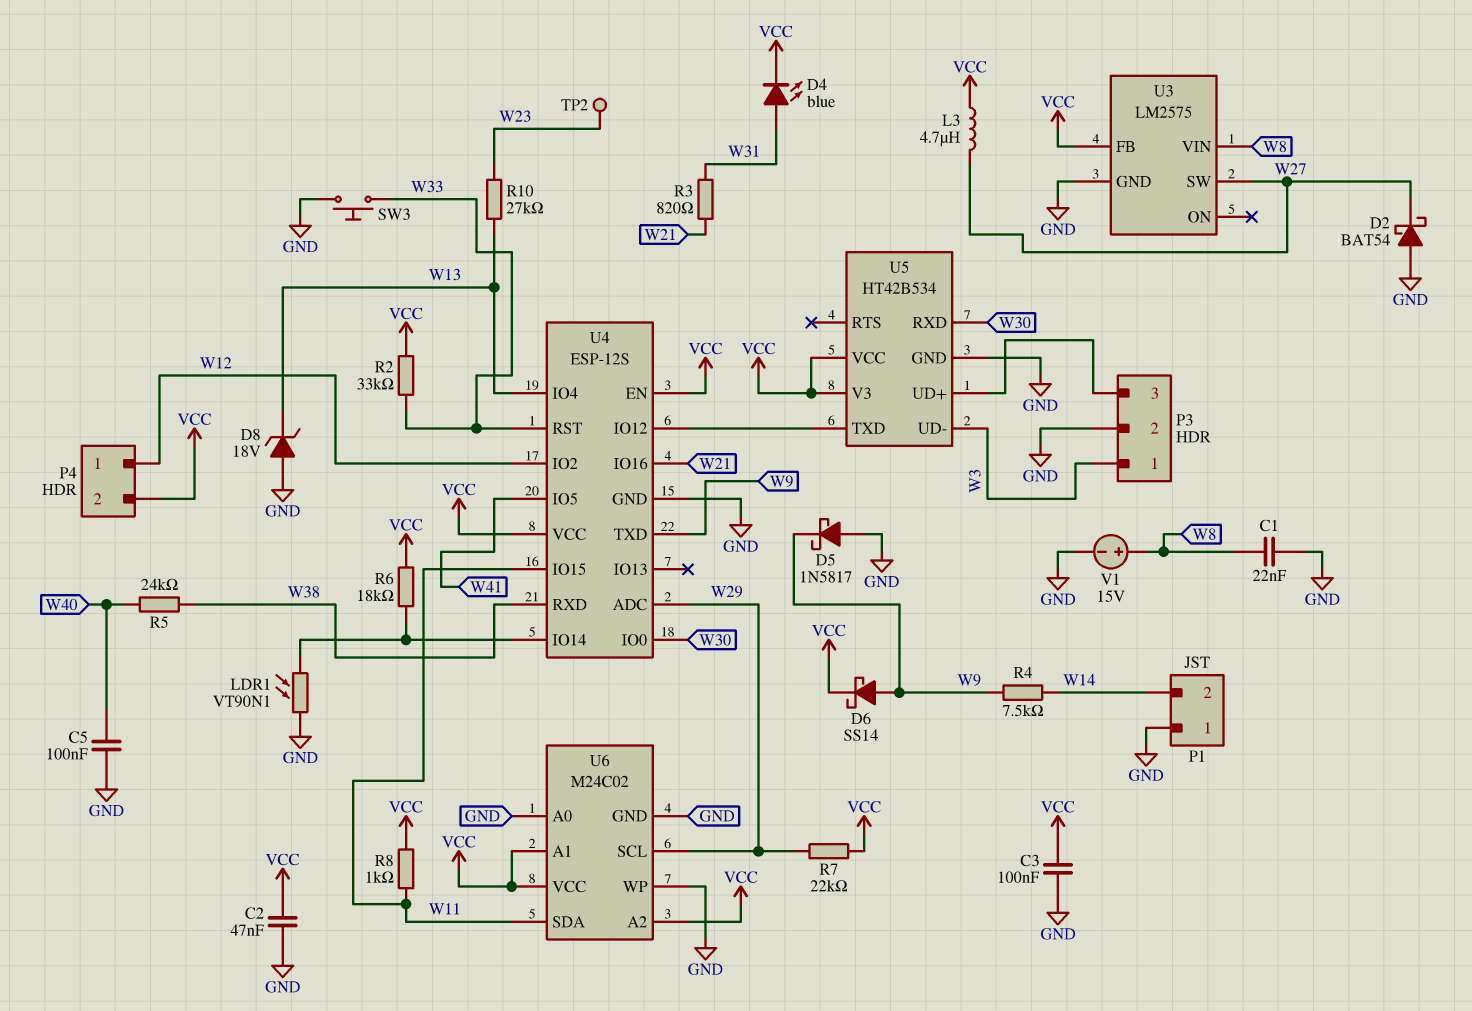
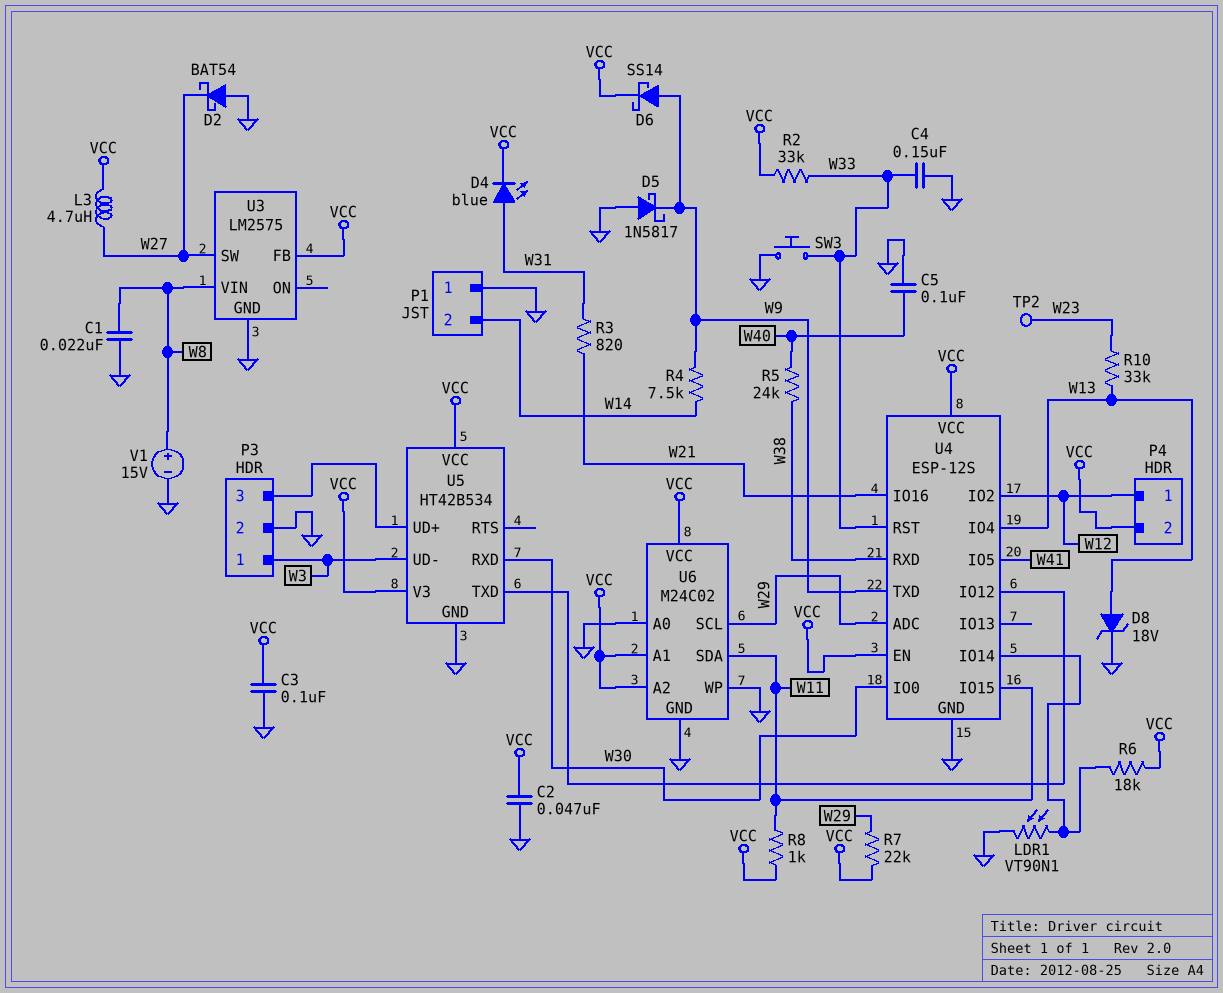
C4: none -> 150nF (GND, W33)
D8: zener 18V (A GND, K W13) -> zener 18V (A W13, K GND)
R10: 27k (W13, W23) -> 33k (W13, W23)

